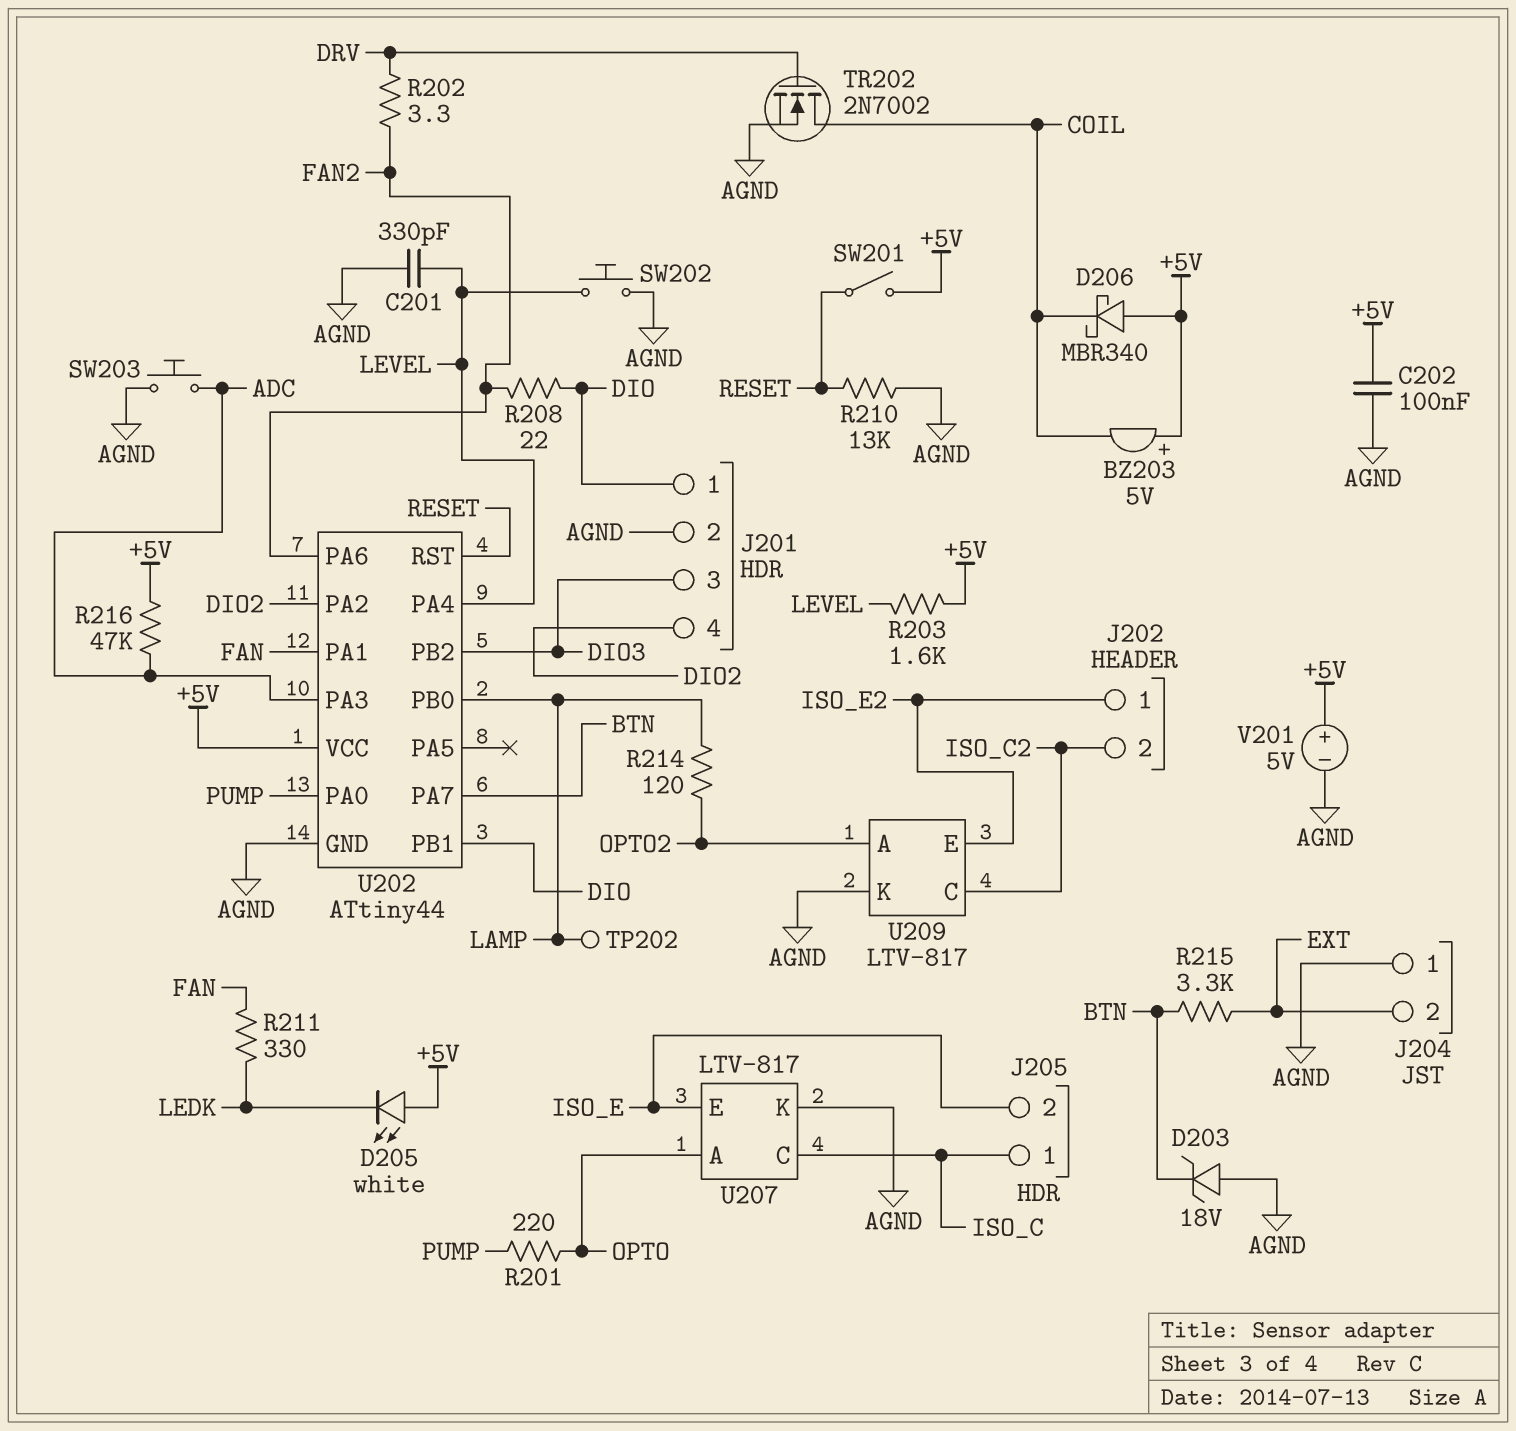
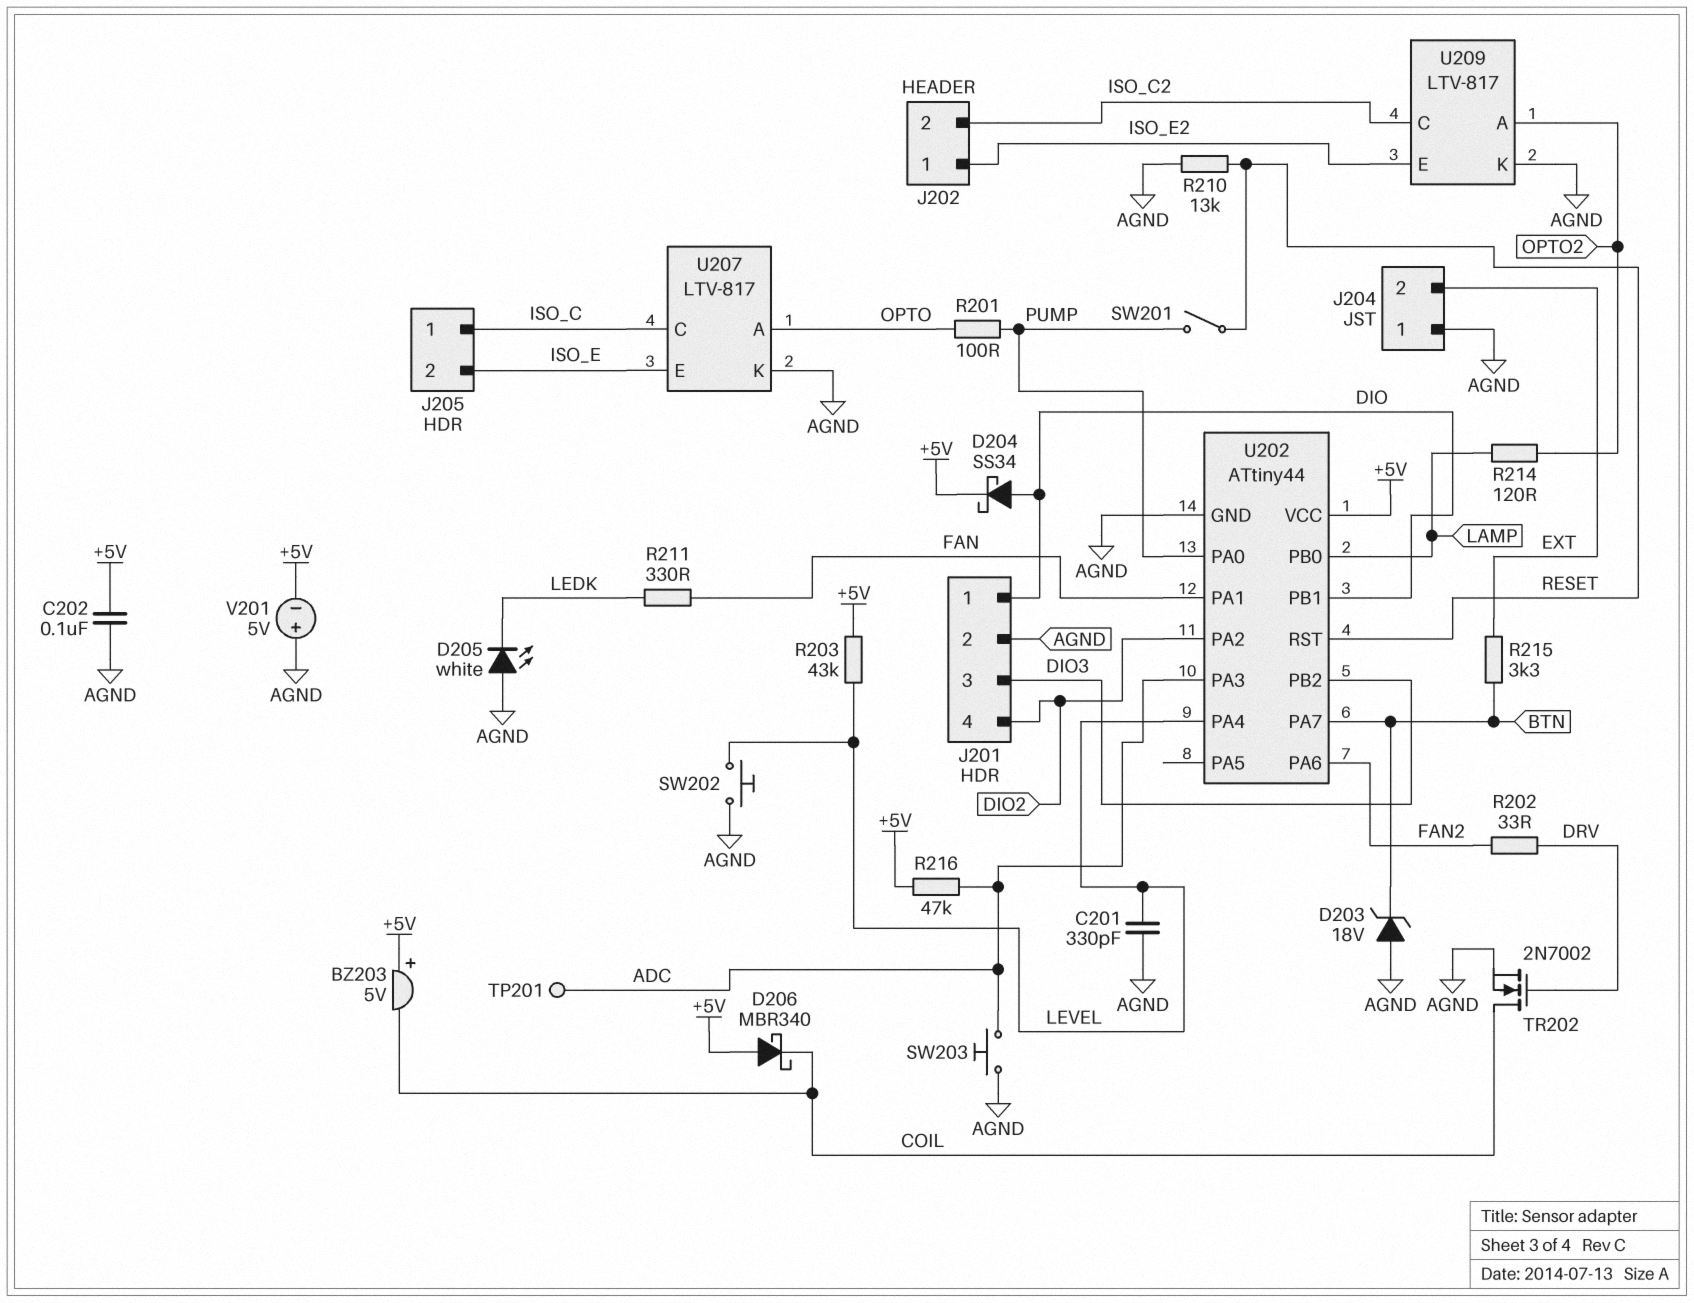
D204: none -> schottky SS34 (A DIO, K +5V)
D205: LED white (A +5V, K LEDK) -> LED white (A AGND, K LEDK)
R201: 220 (OPTO, PUMP) -> 100 (OPTO, PUMP)
R202: 3.3 (DRV, FAN2) -> 33 (DRV, FAN2)
R203: 1.6k (+5V, LEVEL) -> 43k (+5V, LEVEL)
R208: 22 (DIO, FAN2) -> none
SW201: switch (+5V, RESET) -> switch (PUMP, RESET)
TP201: none -> test point (ADC)
TP202: test point (LAMP) -> none
V201: 5V (plus +5V, minus AGND) -> 5V (plus AGND, minus +5V)

